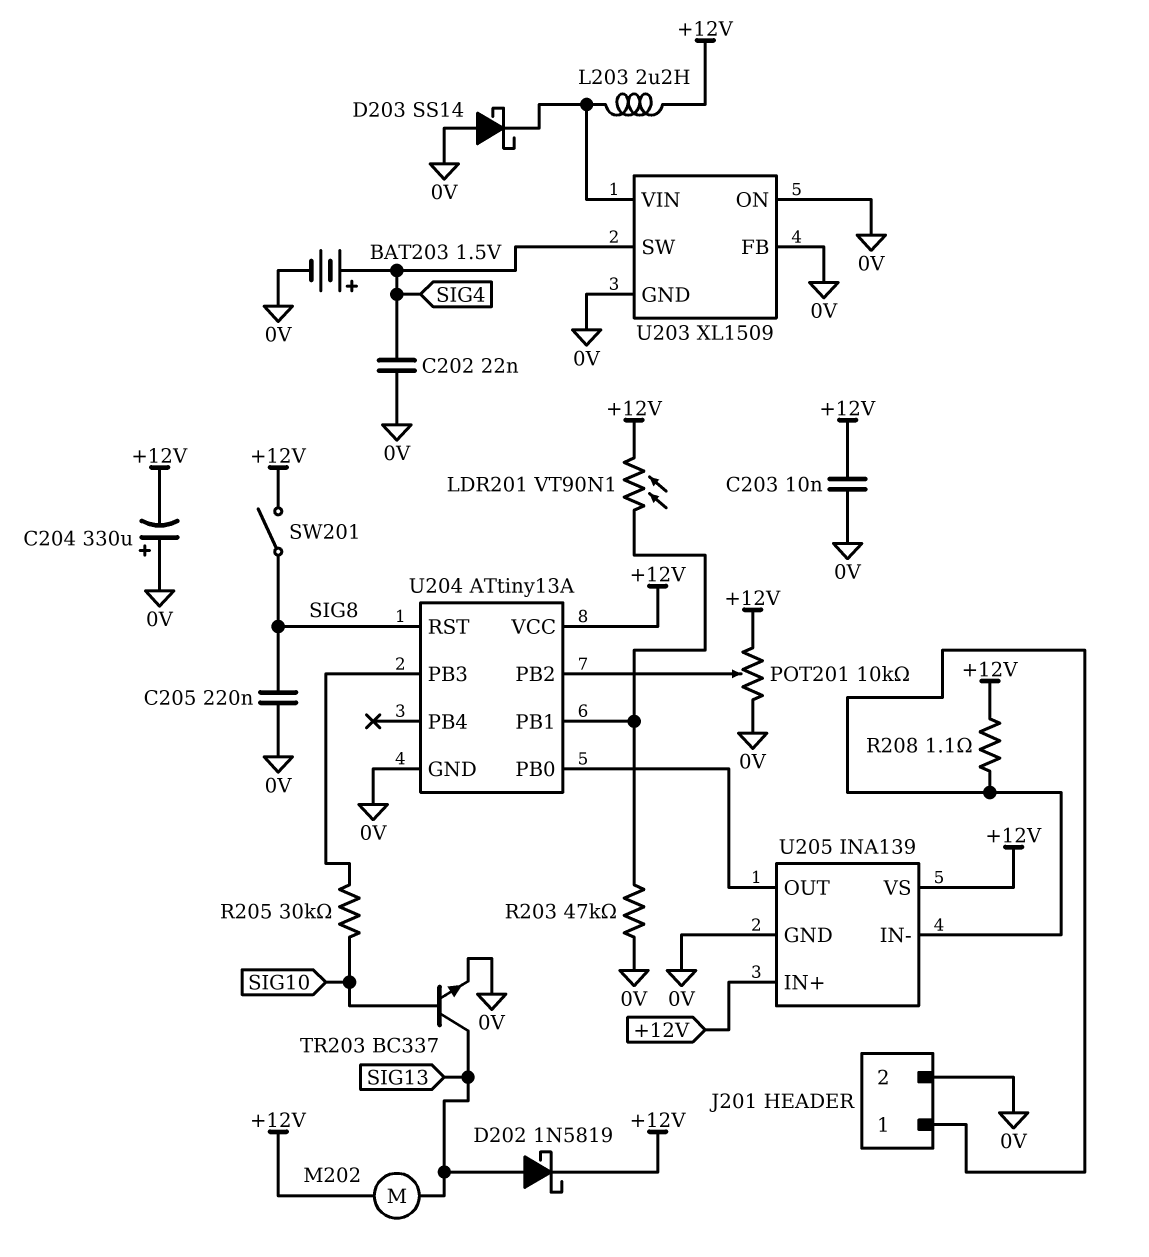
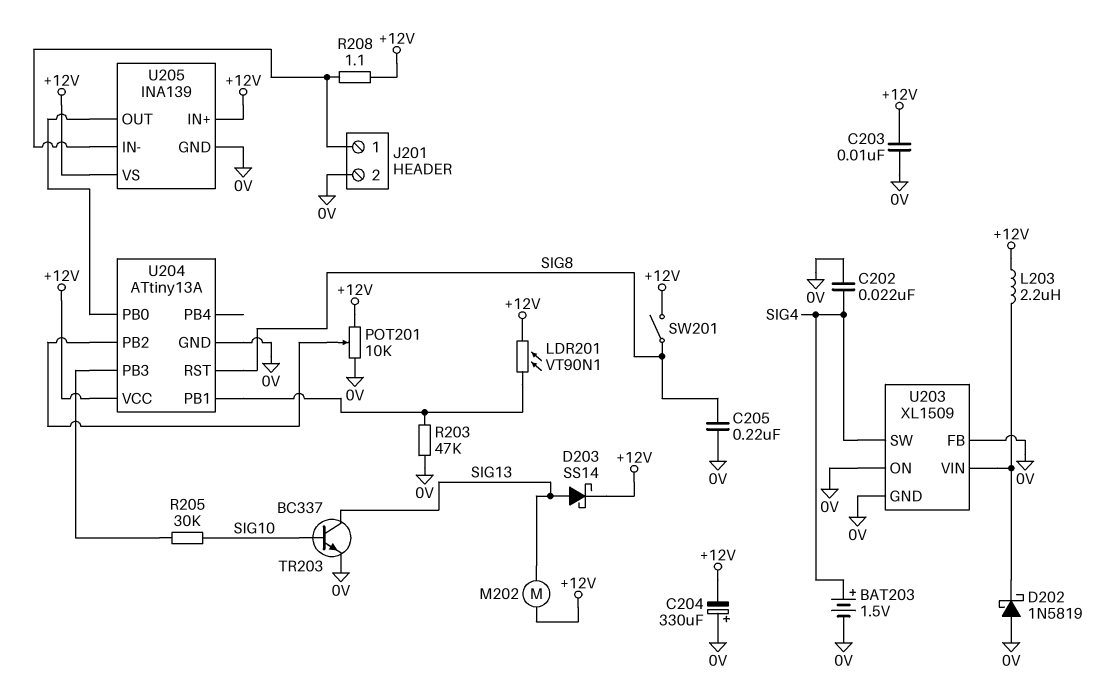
D202: schottky 1N5819 (A SIG13, K +12V) -> schottky 1N5819 (A 0V, K U203/VIN)
D203: schottky SS14 (A 0V, K U203/VIN) -> schottky SS14 (A SIG13, K +12V)

